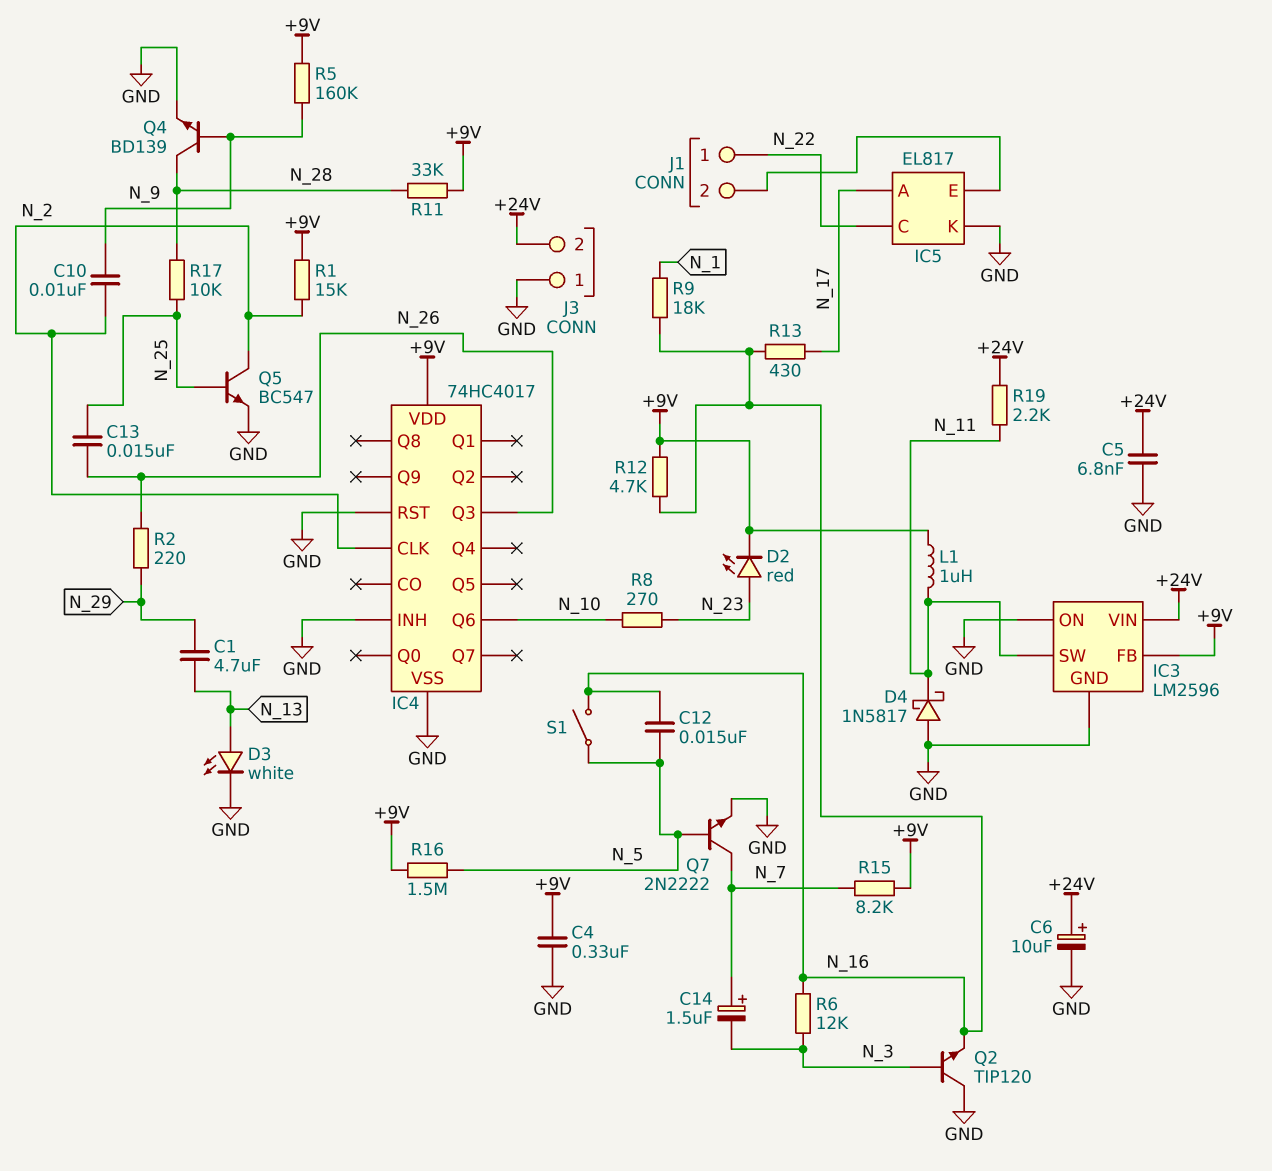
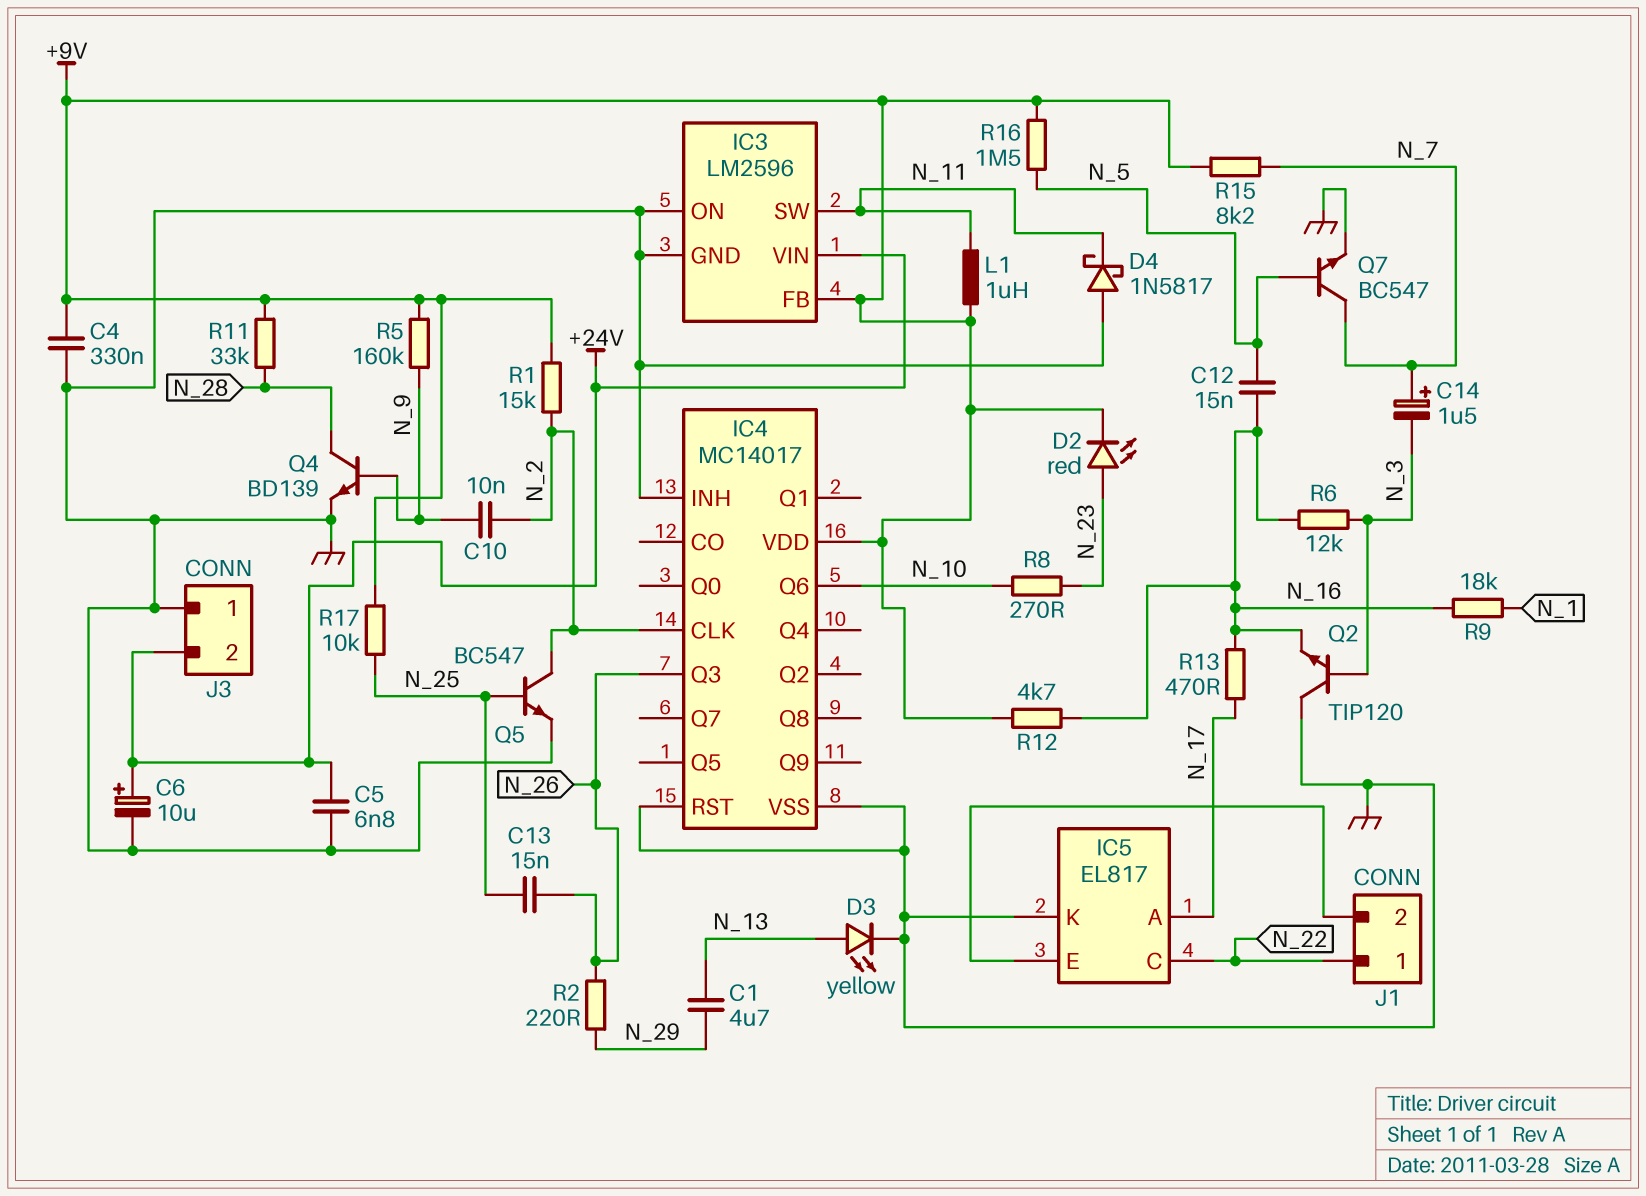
D3: LED white (A N_13, K GND) -> LED yellow (A N_13, K GND)
IC4: 74HC4017 -> MC14017
Q7: NPN 2N2222 (B N_5, C N_7, E GND) -> NPN BC547 (B N_5, C N_7, E GND)
R13: 430 (N_16, N_17) -> 470 (N_16, N_17)
R17: 10k (N_25, N_28) -> 10k (+9V, N_25)
R19: 2.2k (+24V, N_11) -> none
S1: switch (N_5, N_16) -> none

